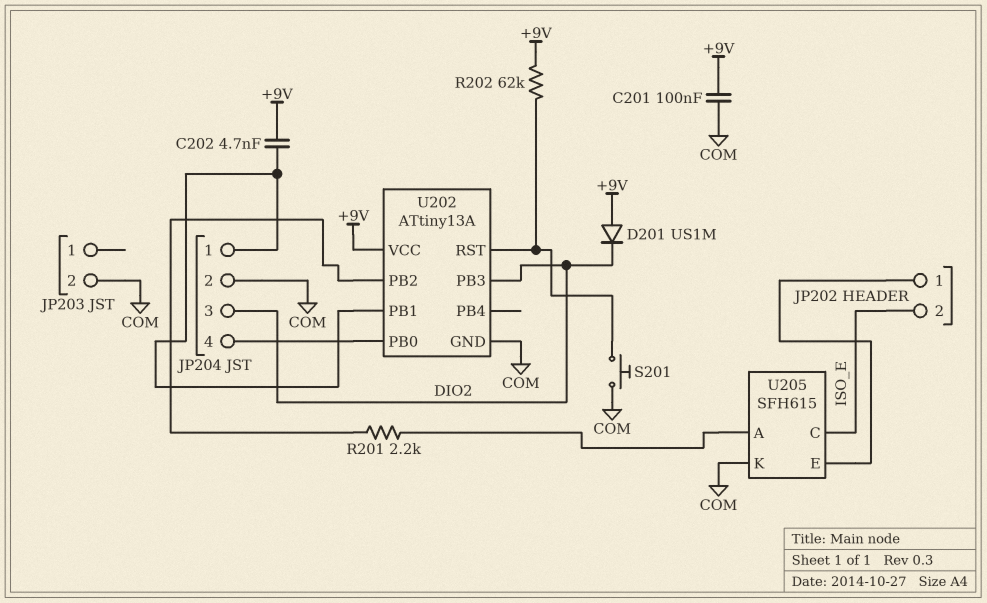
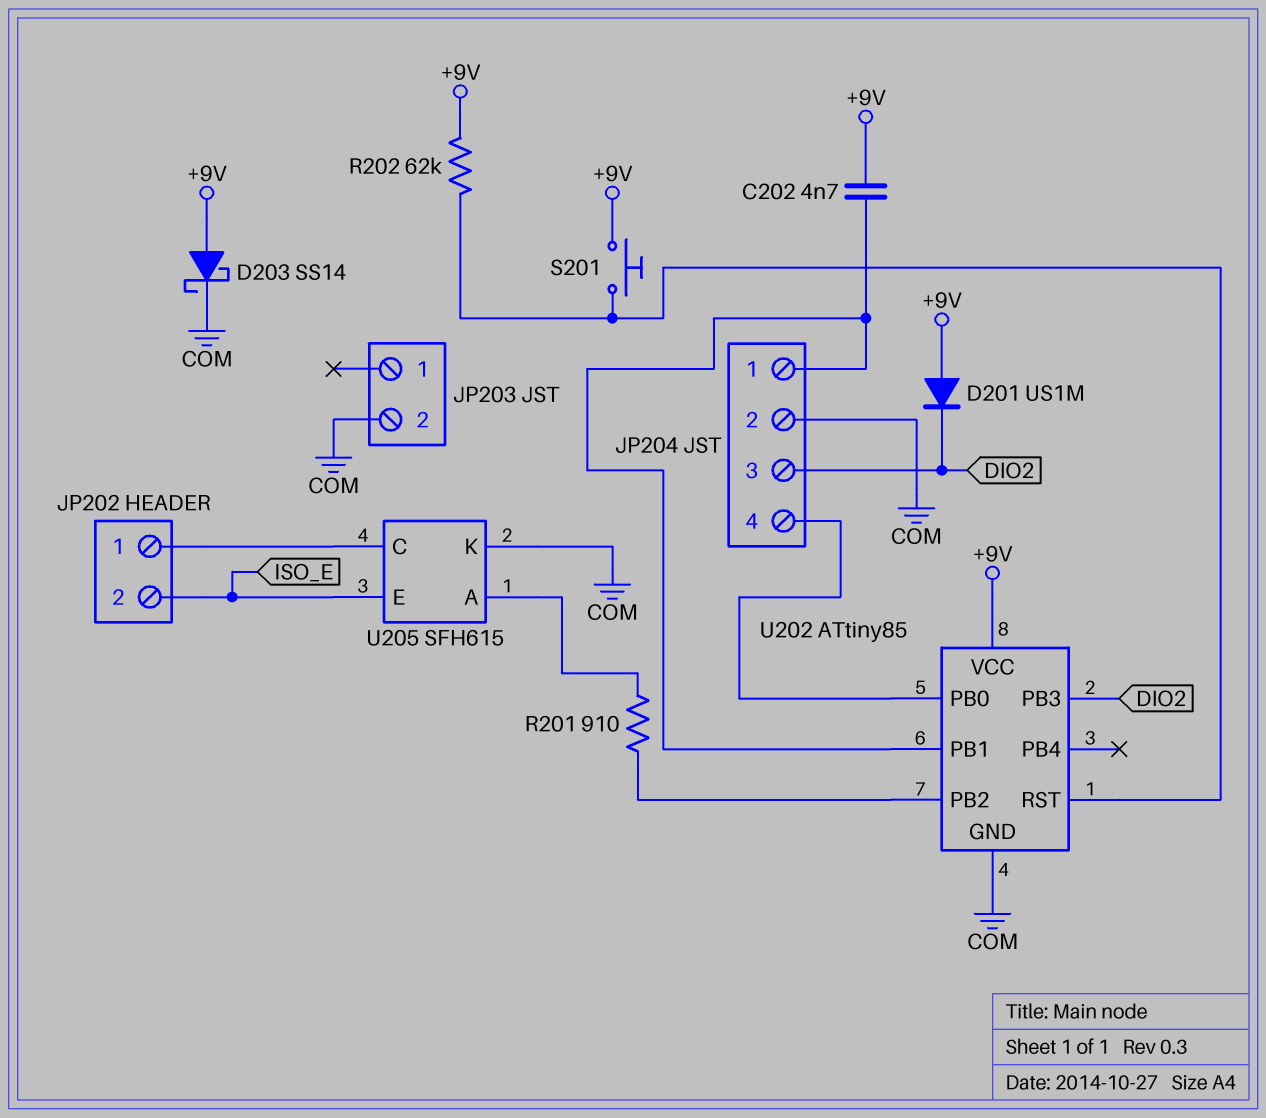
C201: 100nF (+9V, COM) -> none
D203: none -> schottky SS14 (A +9V, K COM)
R201: 2.2k (U202/PB2, U205/A) -> 910 (U202/PB2, U205/A)
S201: button (COM, U202/RST) -> button (+9V, U202/RST)
U202: ATtiny13A -> ATtiny85
U205 pin C: ISO_E -> JP202/1
U205 pin E: JP202/1 -> ISO_E

